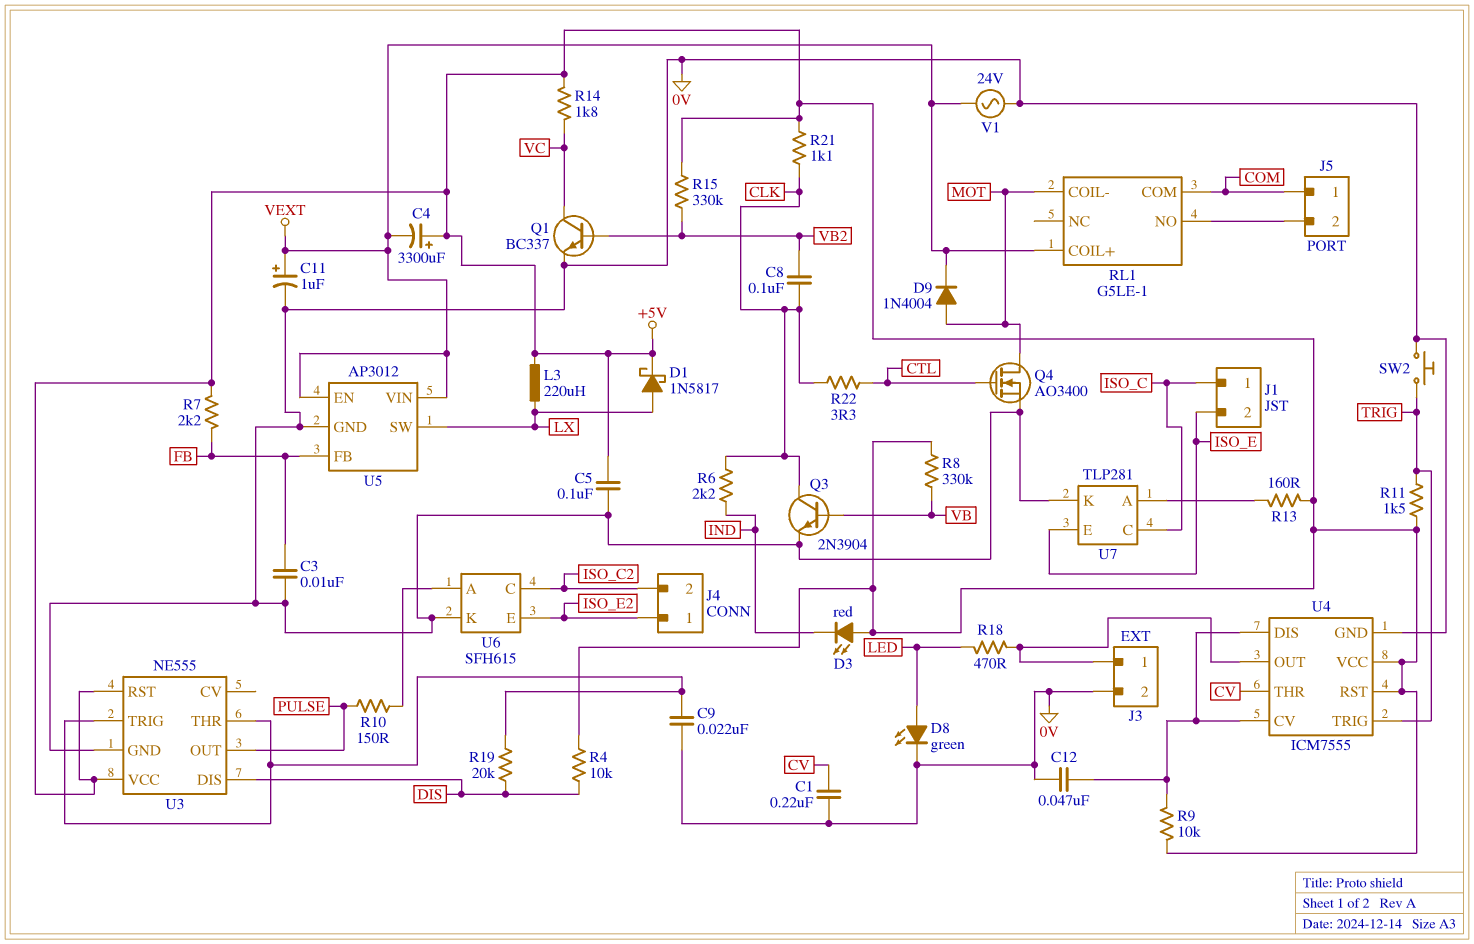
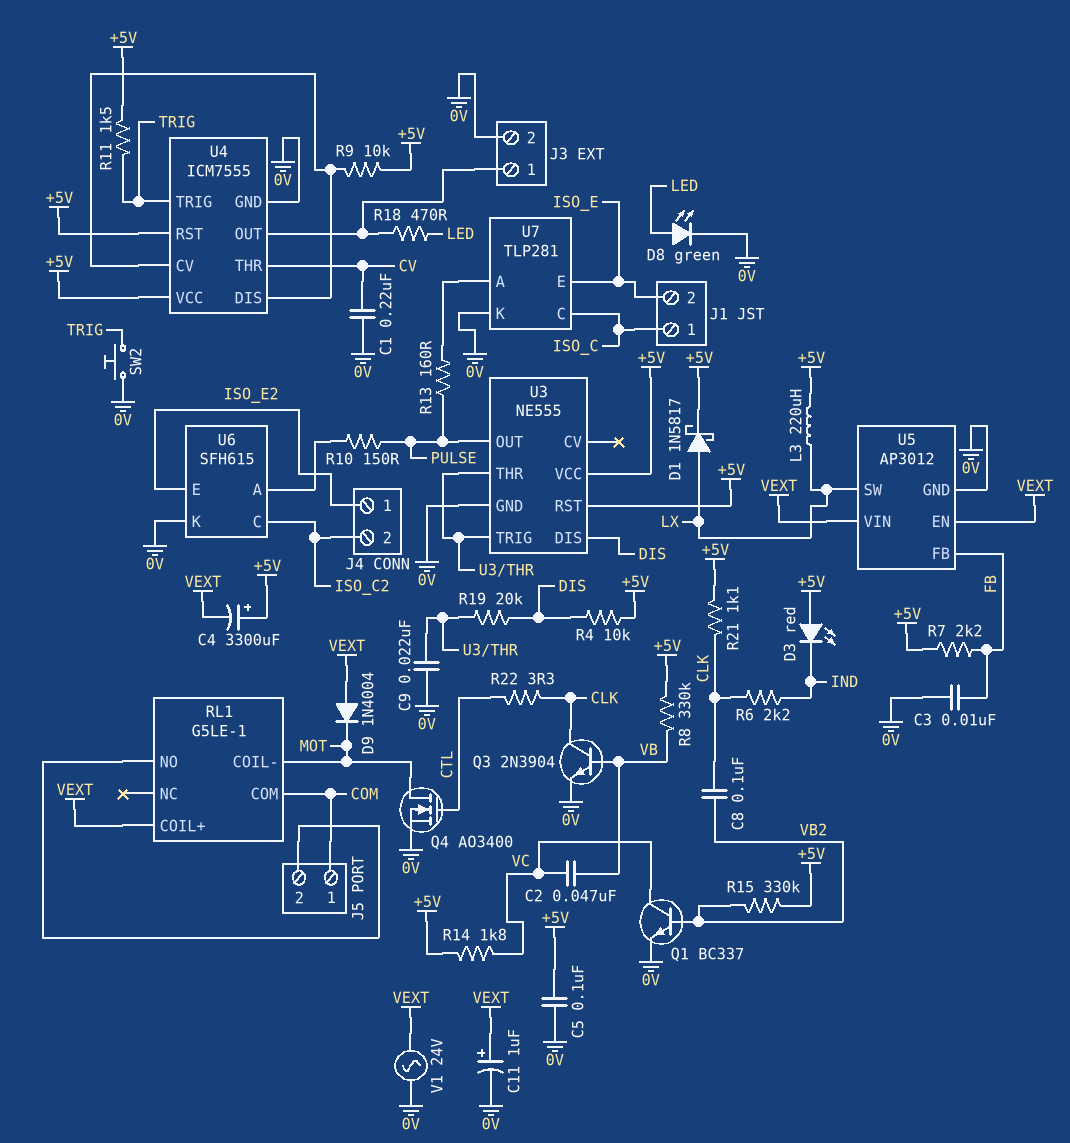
C2: none -> 47nF (VB, VC)
C12: 47nF (0V, U4/CV) -> none
D9: diode 1N4004 (A MOT, K VEXT) -> diode 1N4004 (A VEXT, K MOT)
R13: 160 (+5V, U7/A) -> 160 (PULSE, U7/A)

